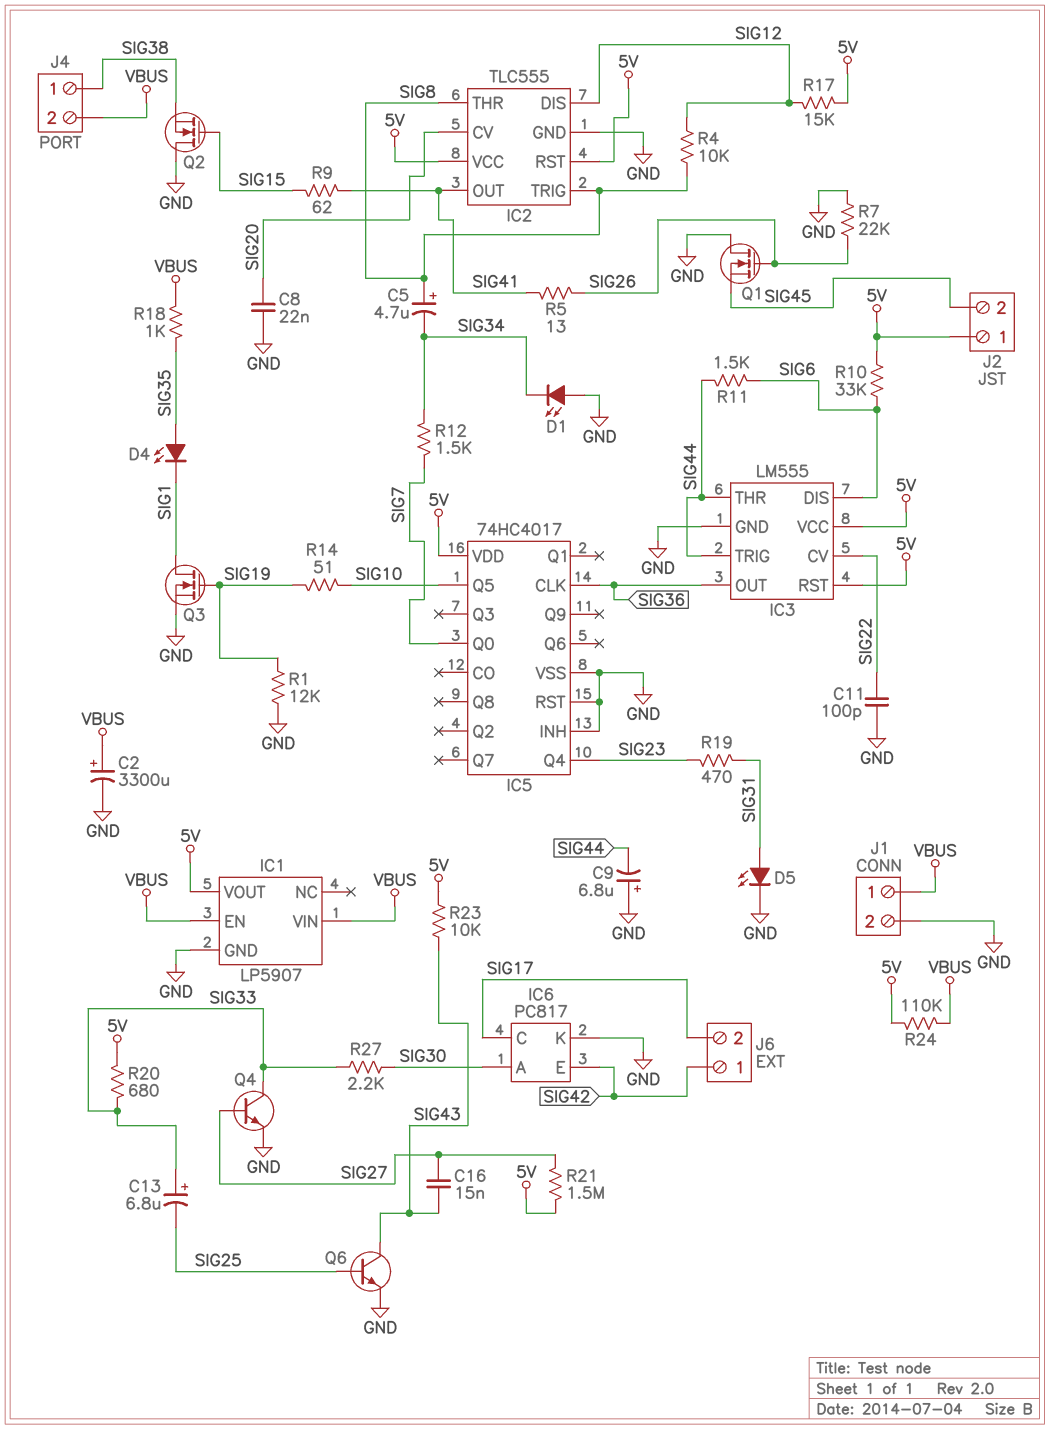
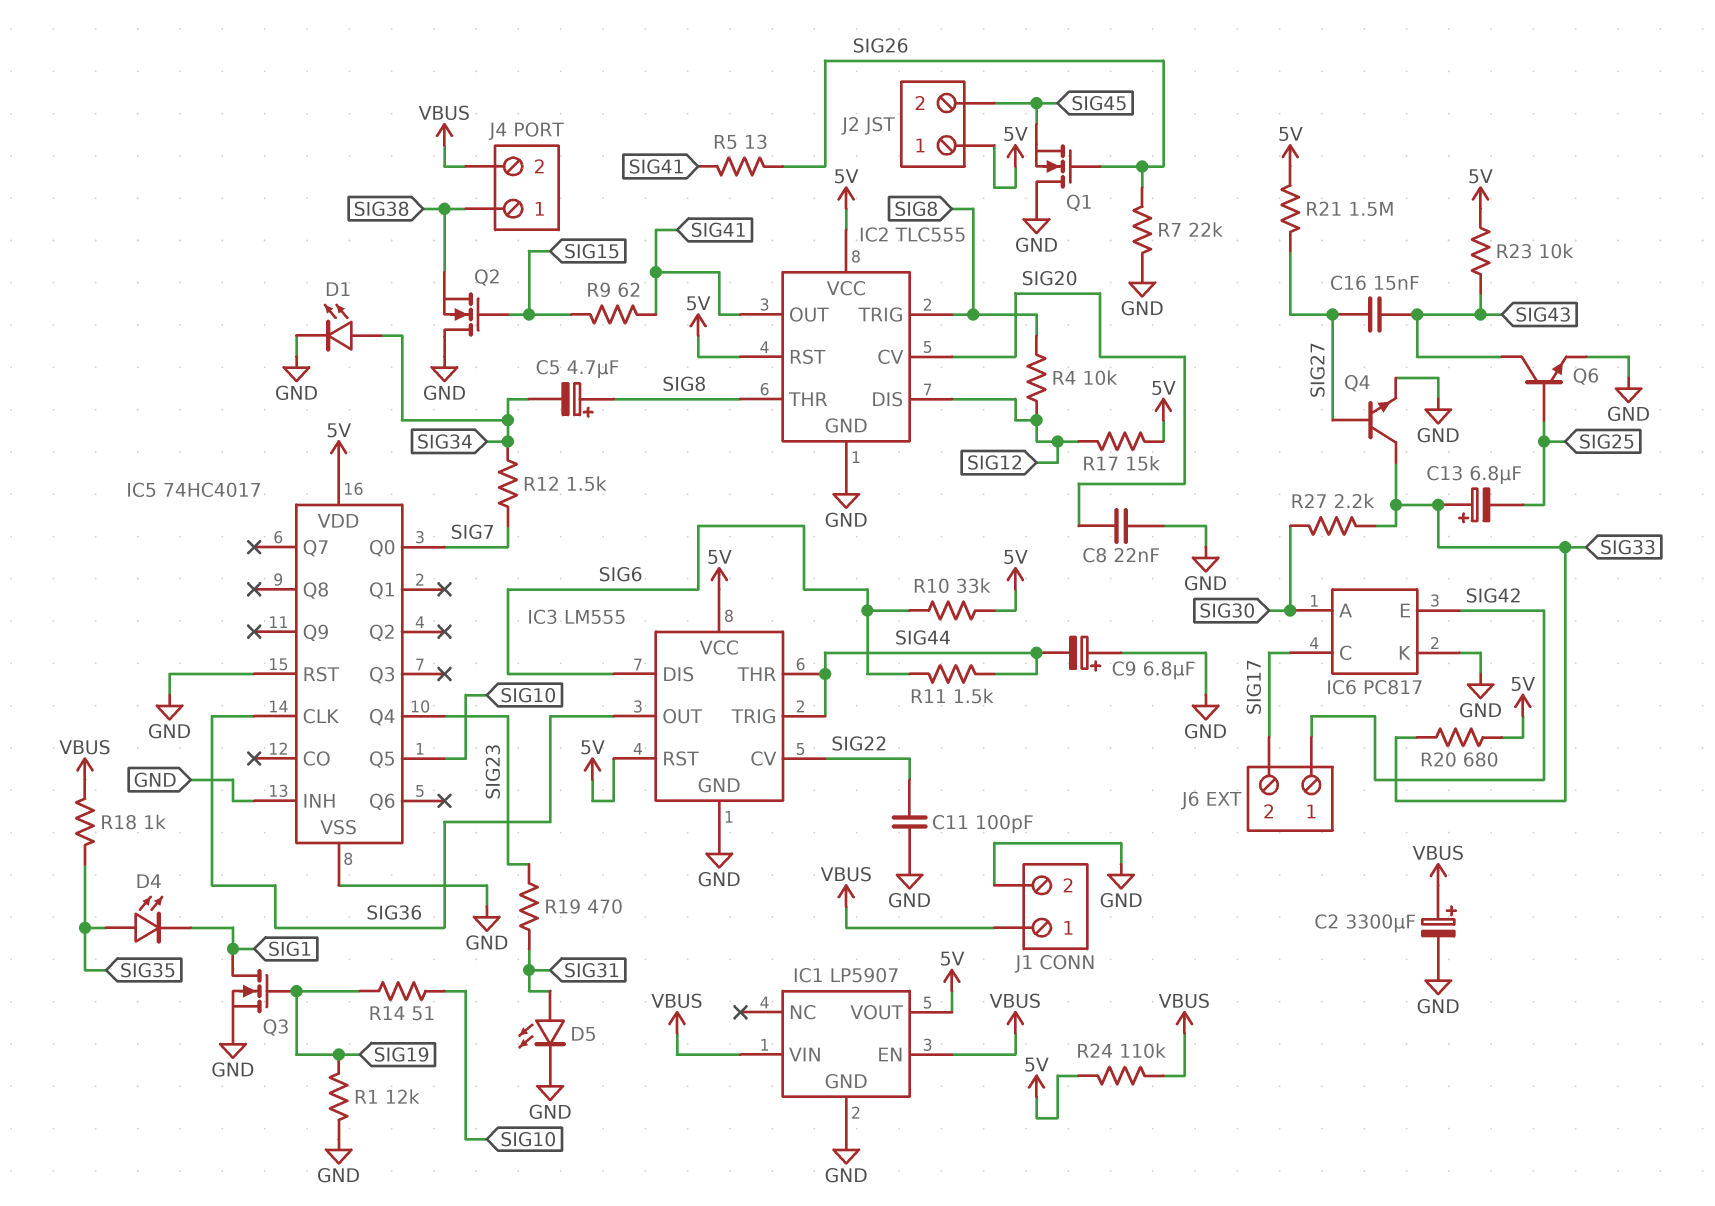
D1: LED (A GND, K SIG34) -> LED (A SIG34, K GND)

